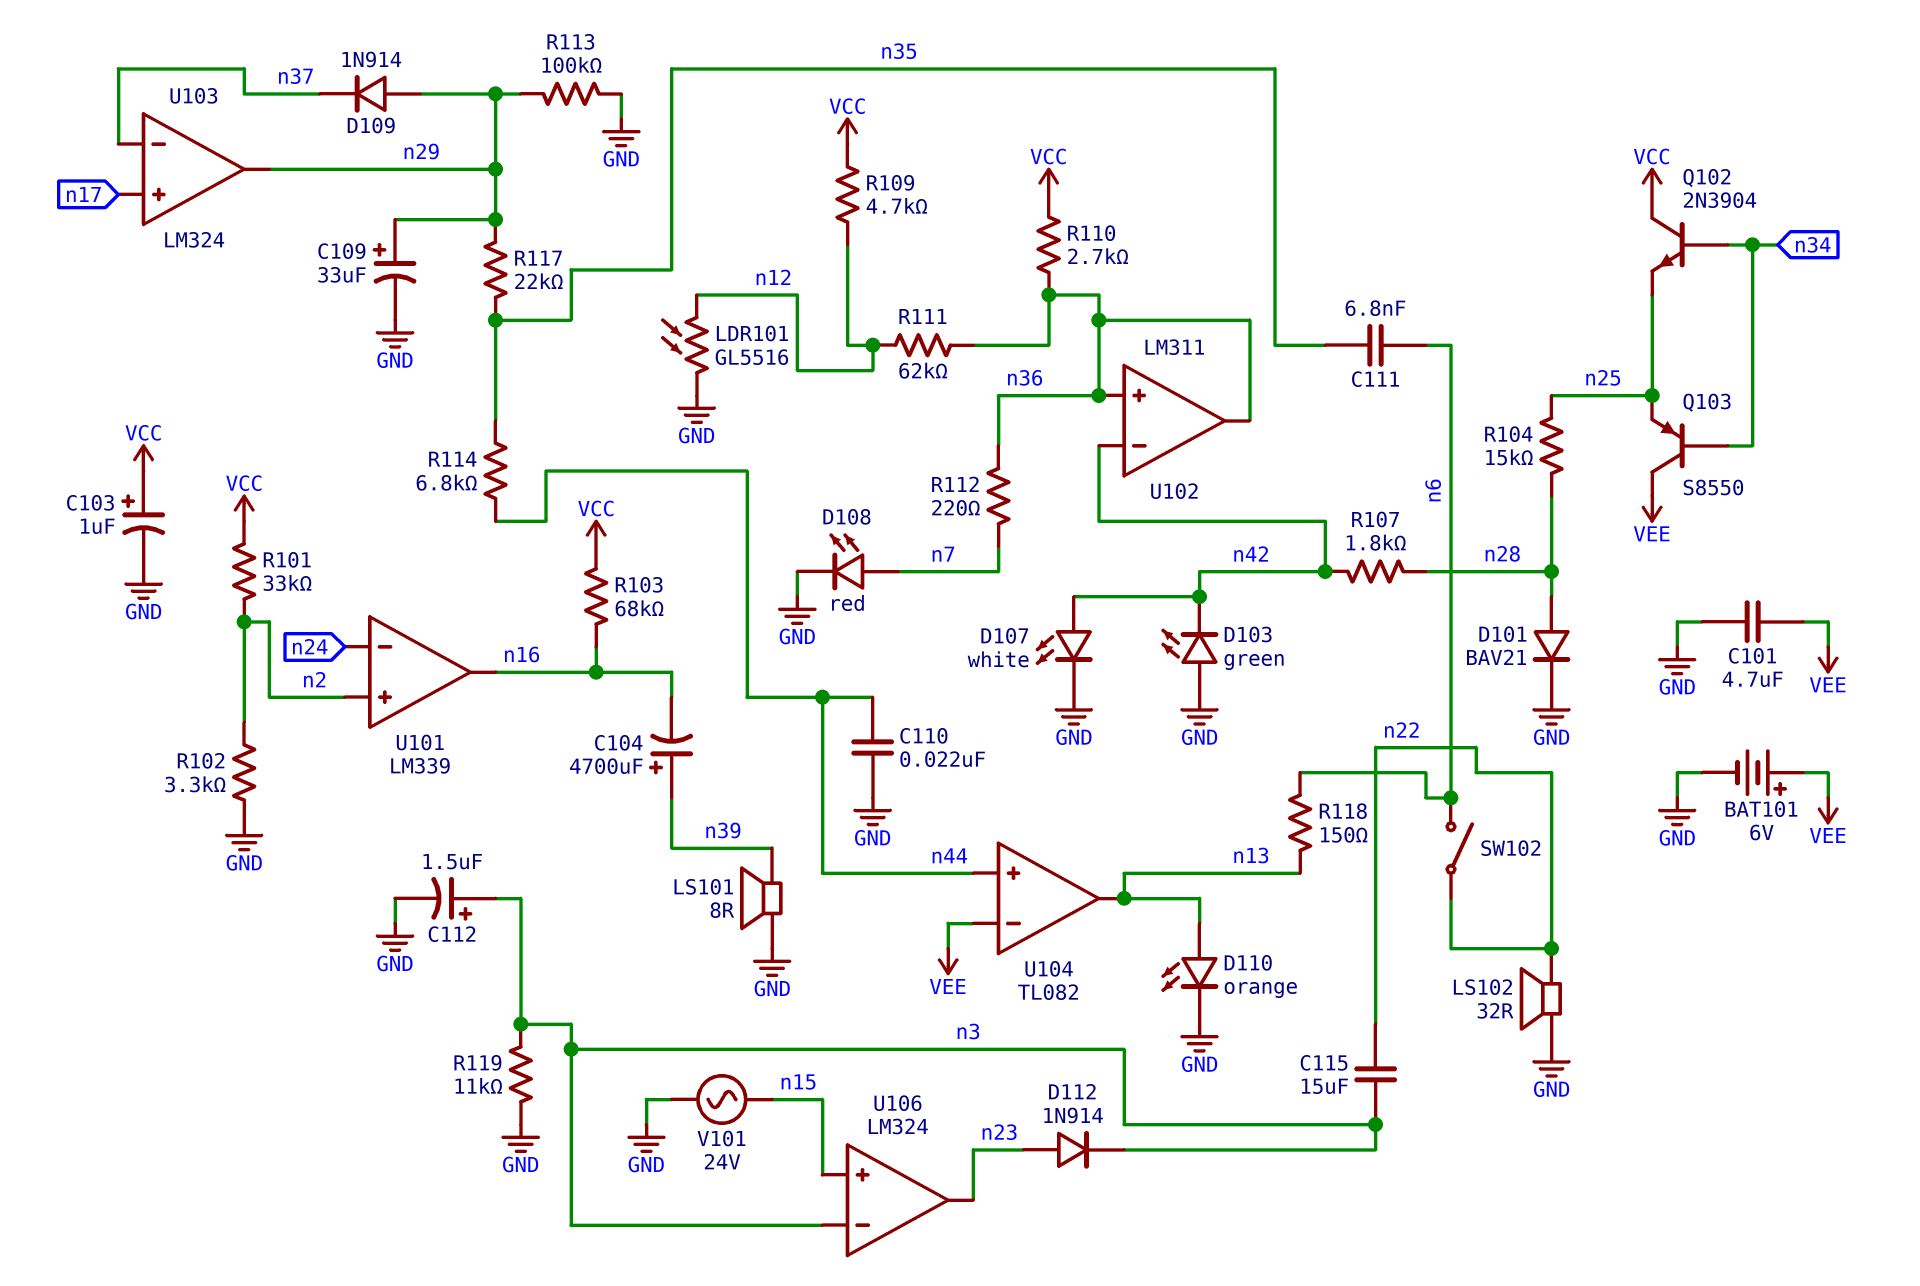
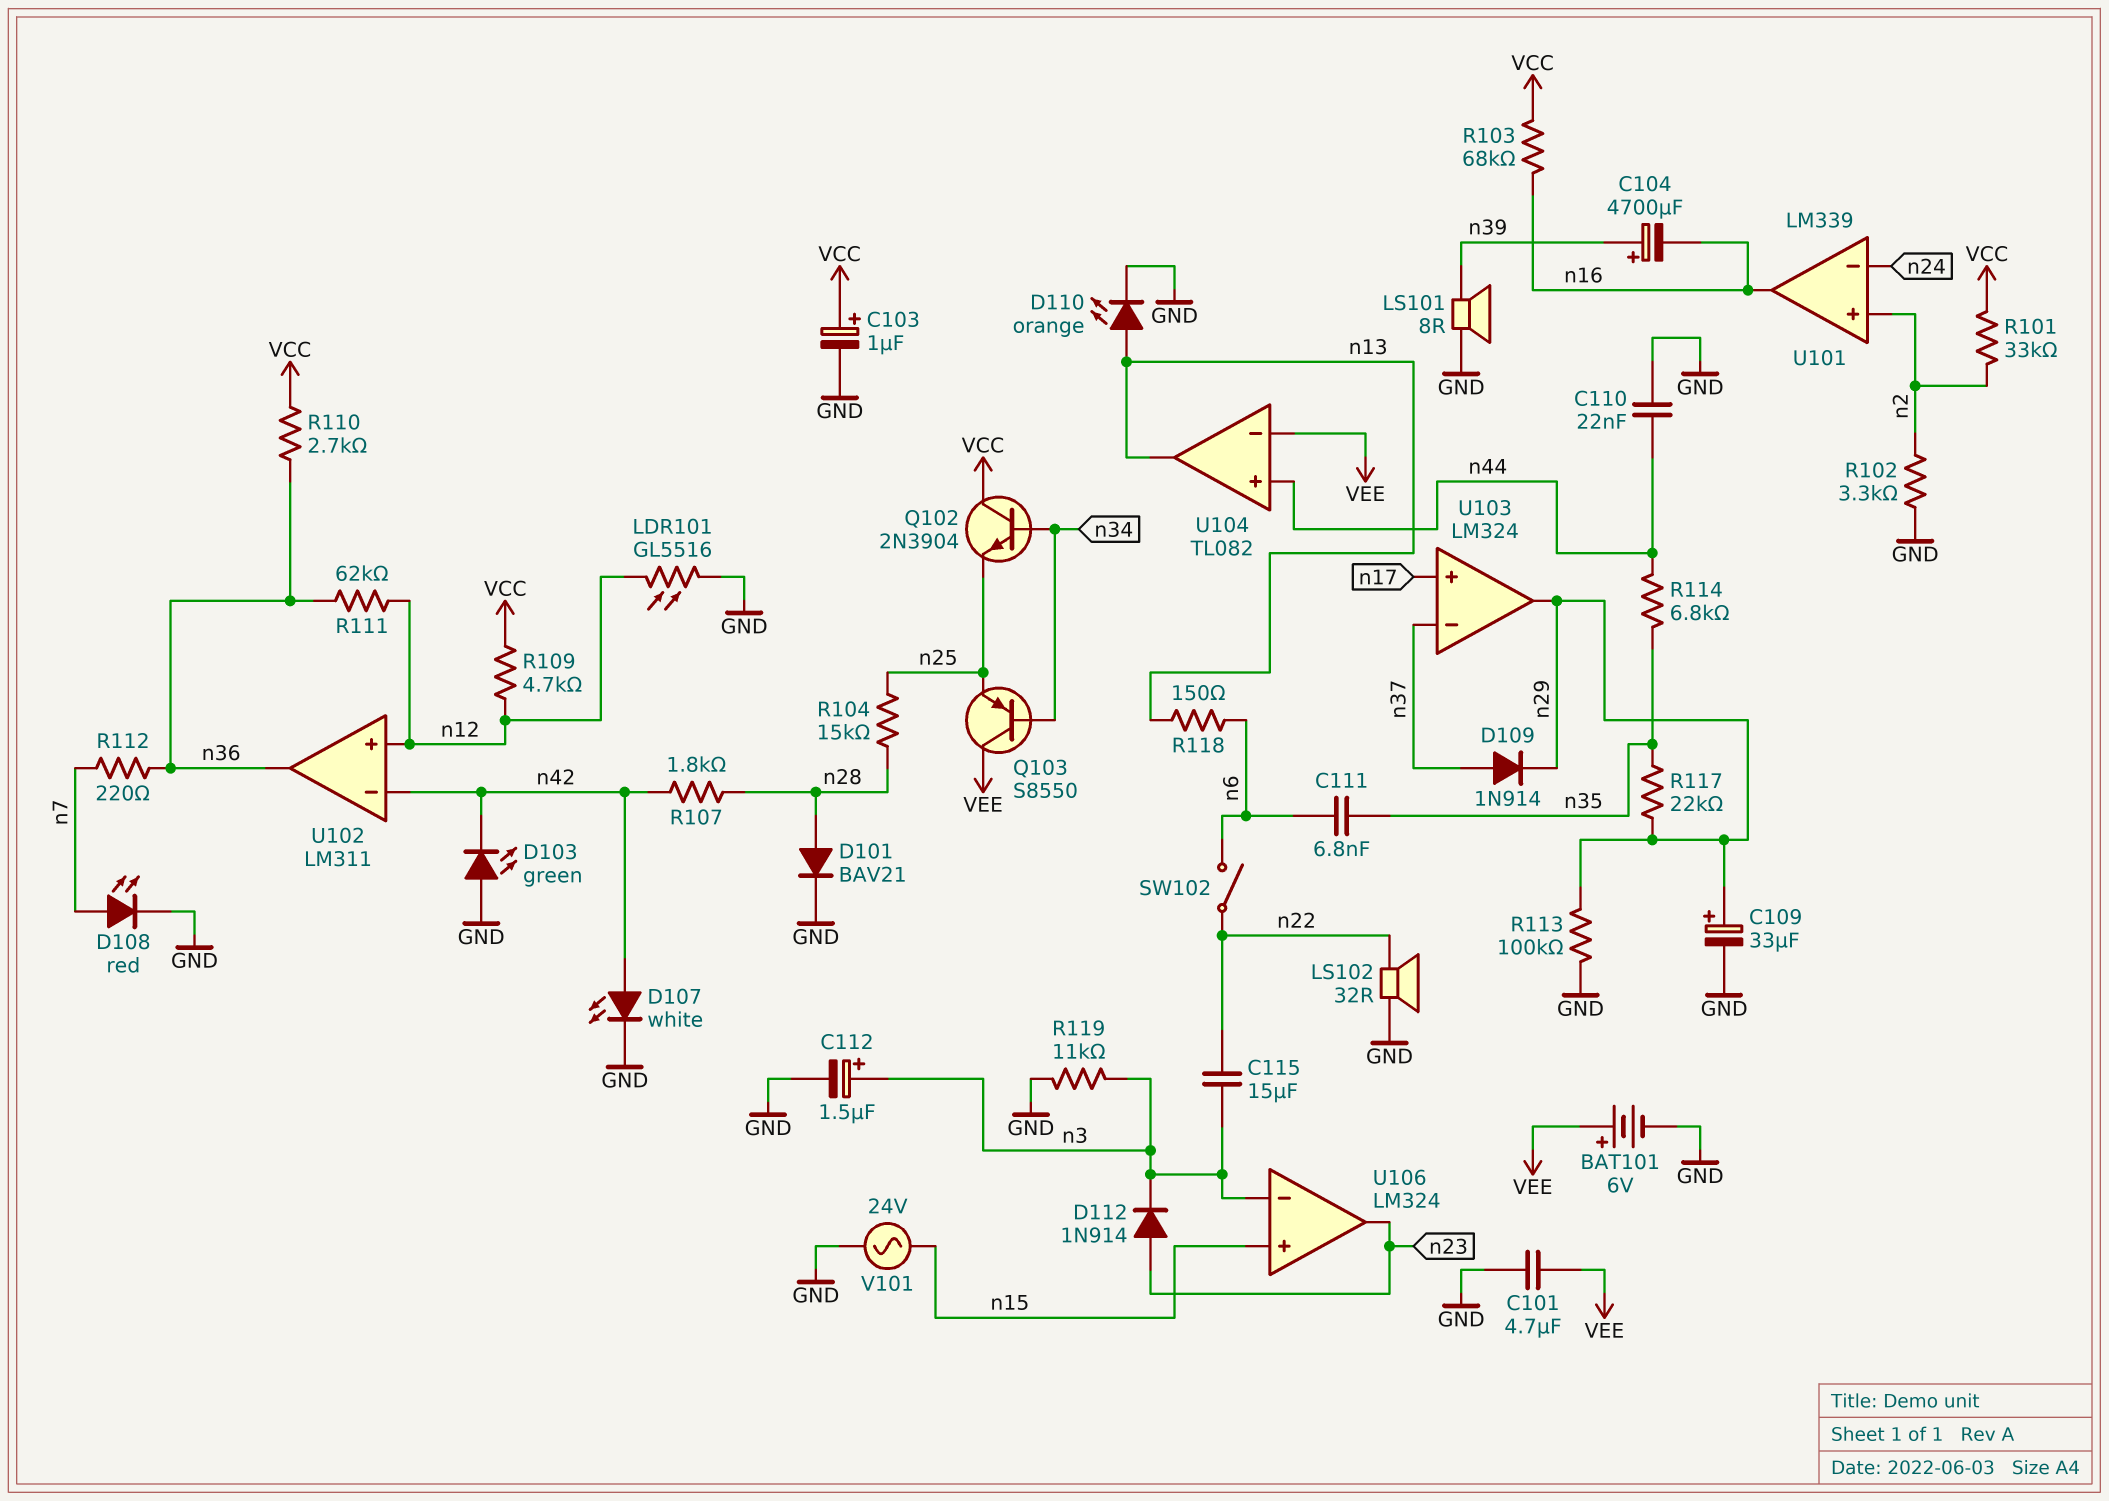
D109: diode 1N914 (A n29, K n37) -> diode 1N914 (A n37, K n29)
U102 pin in+: n36 -> n12

